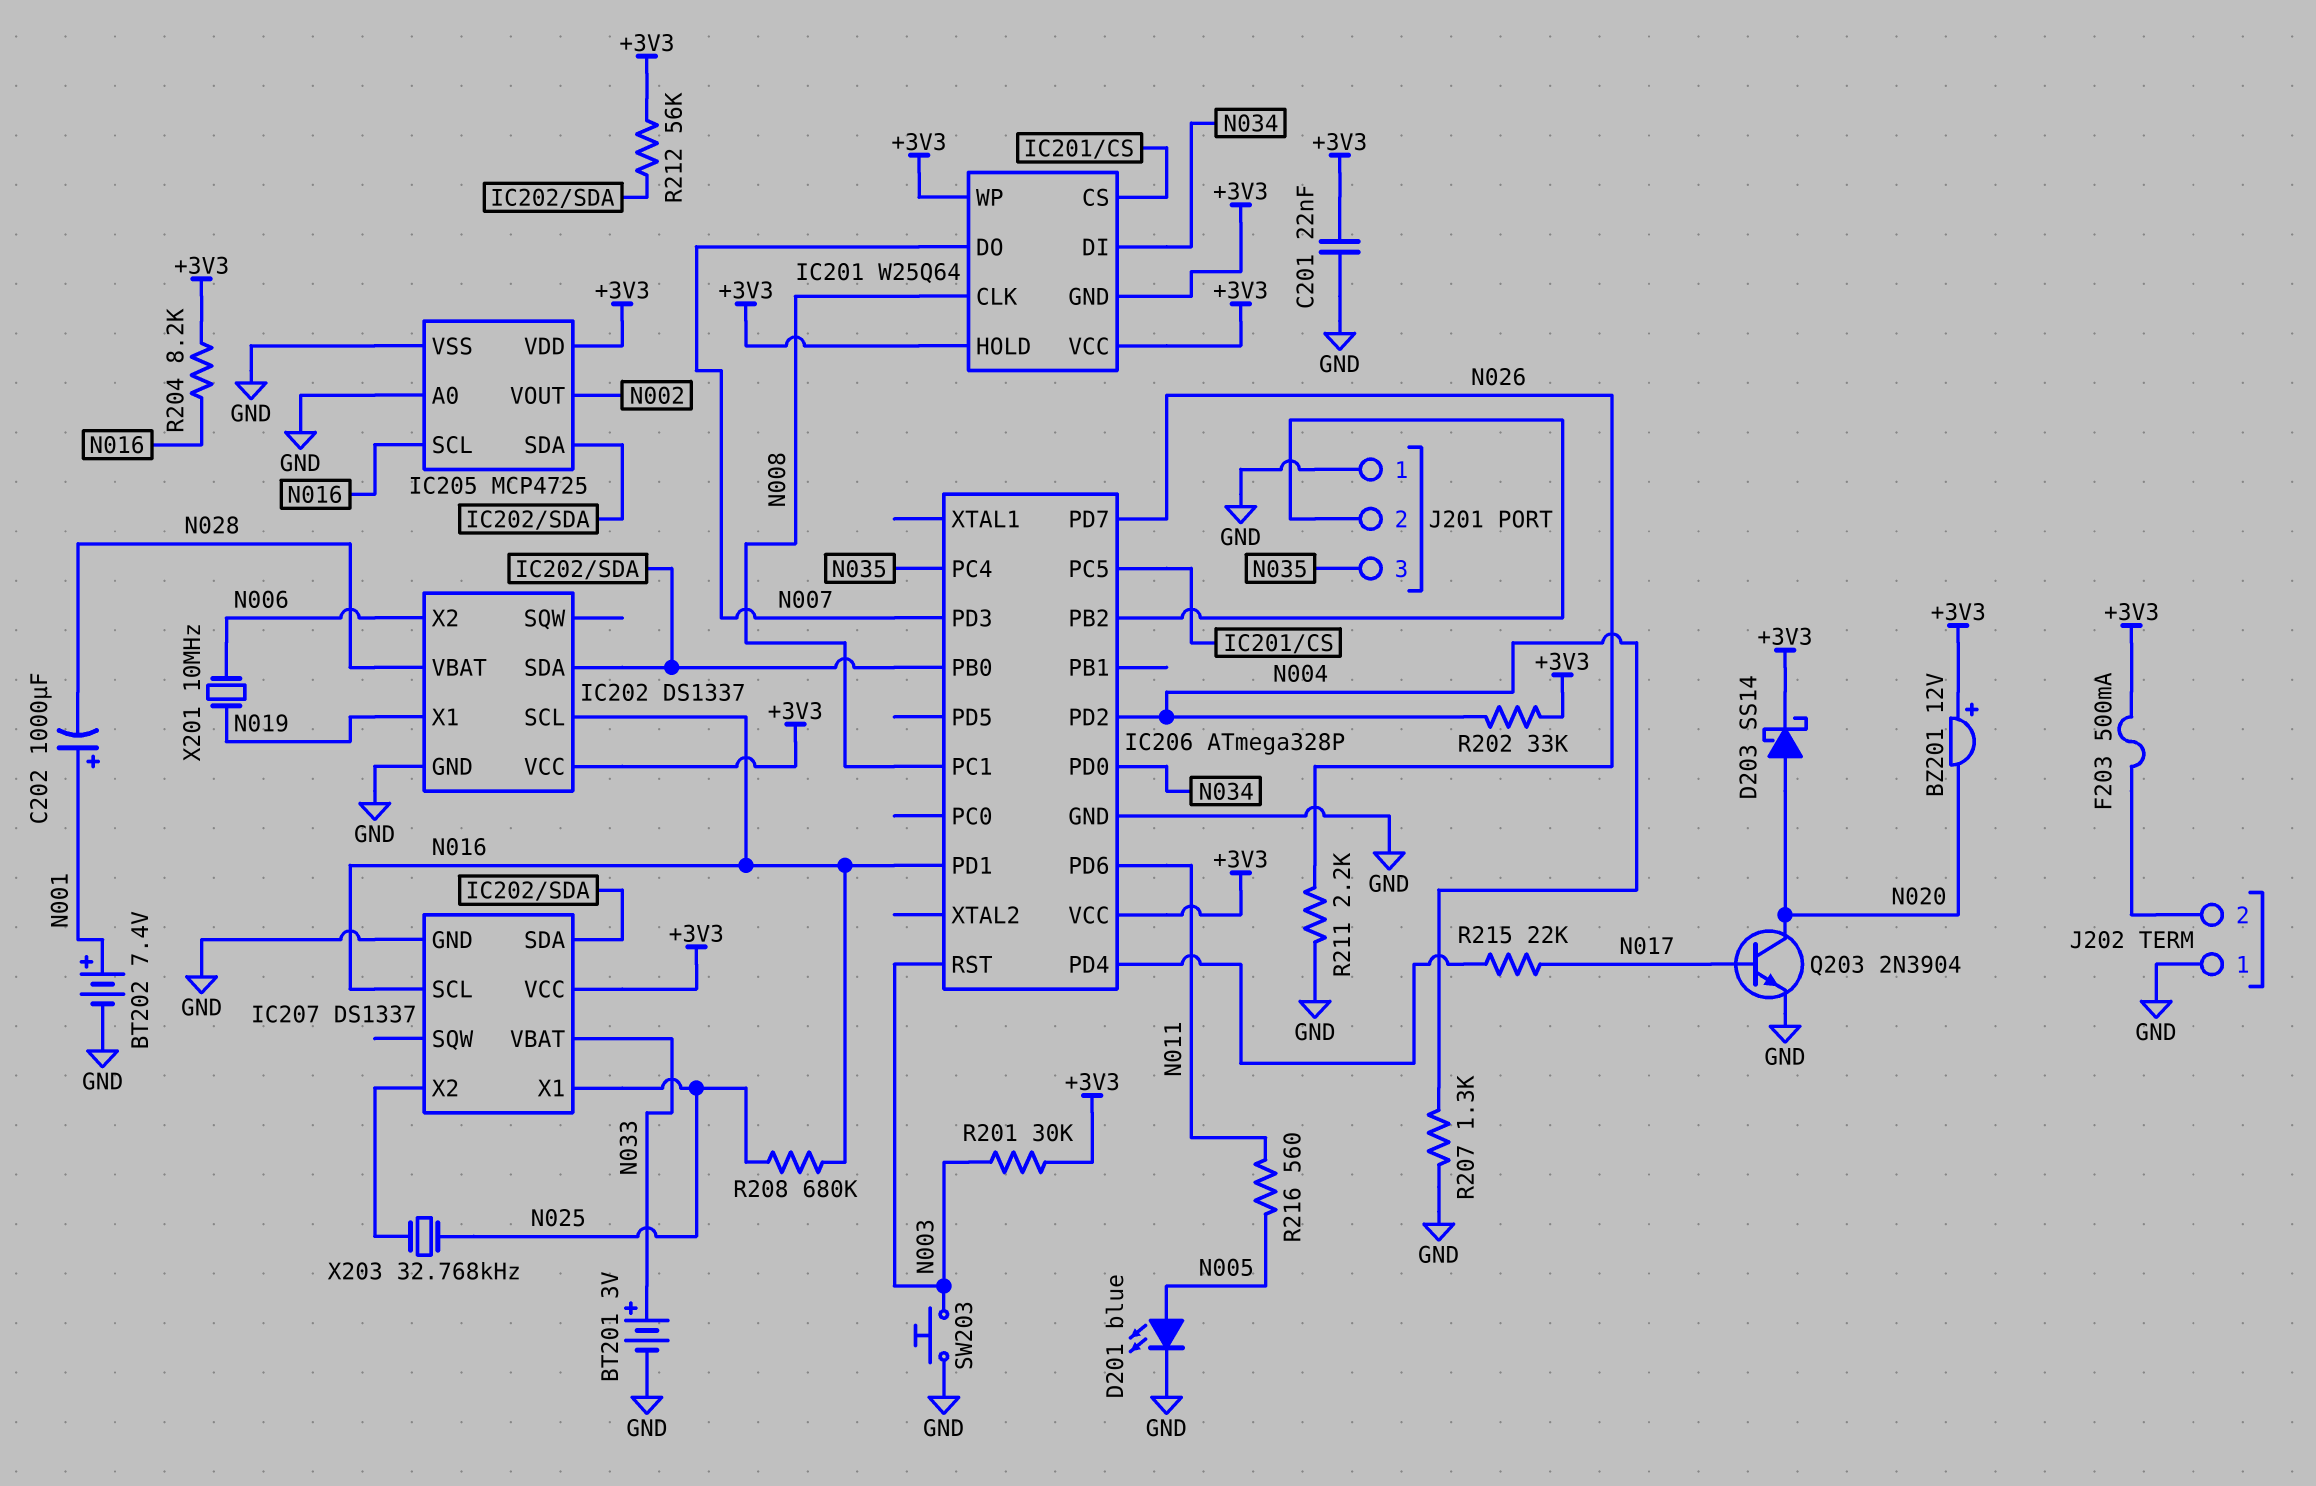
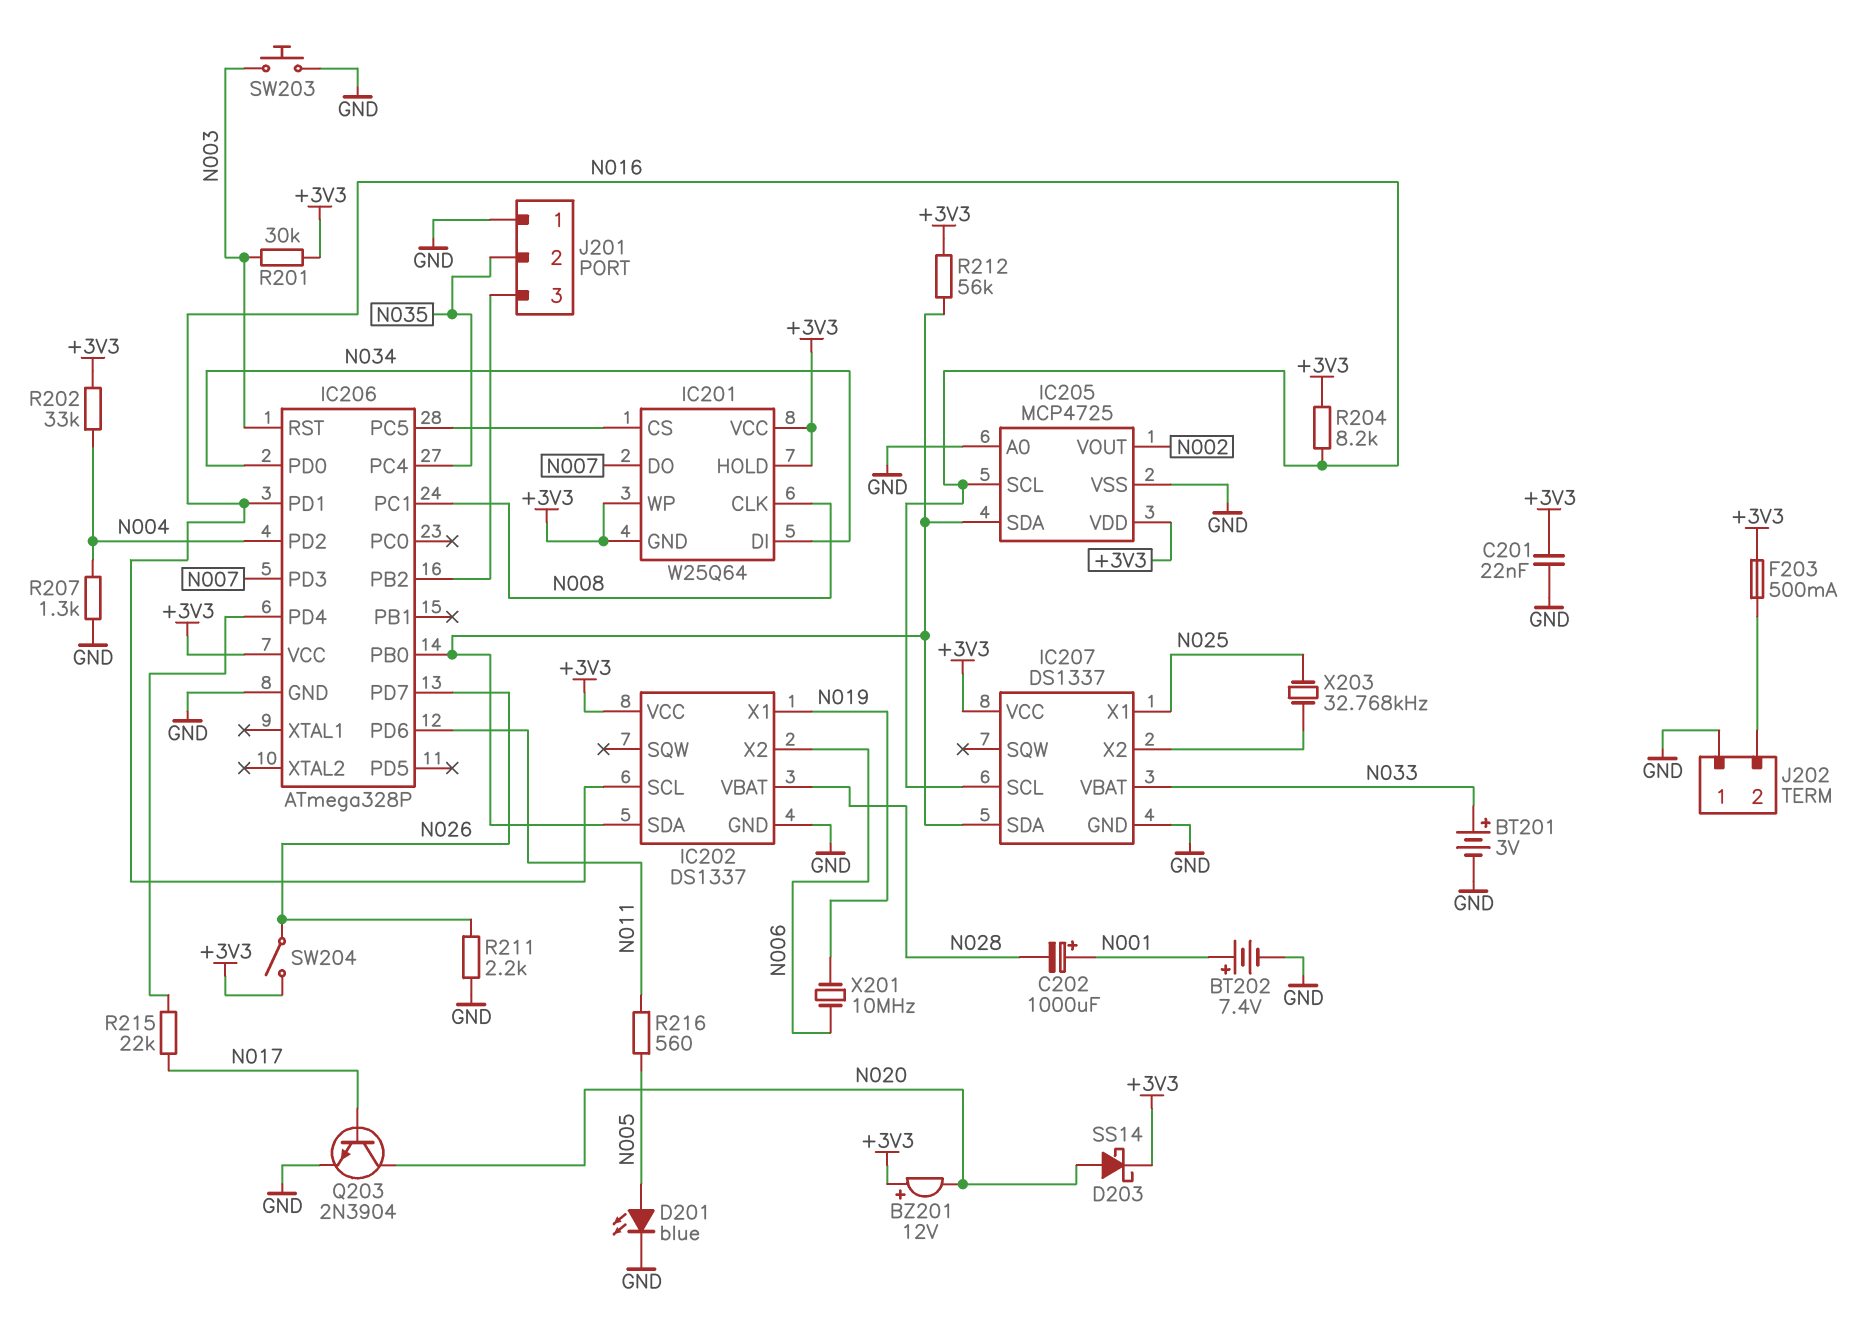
J201 pin 2: IC206/PB2 -> N035
J201 pin 3: N035 -> IC206/PB2
R208: 680k (N016, N025) -> none
SW204: none -> switch (+3V3, N026)

